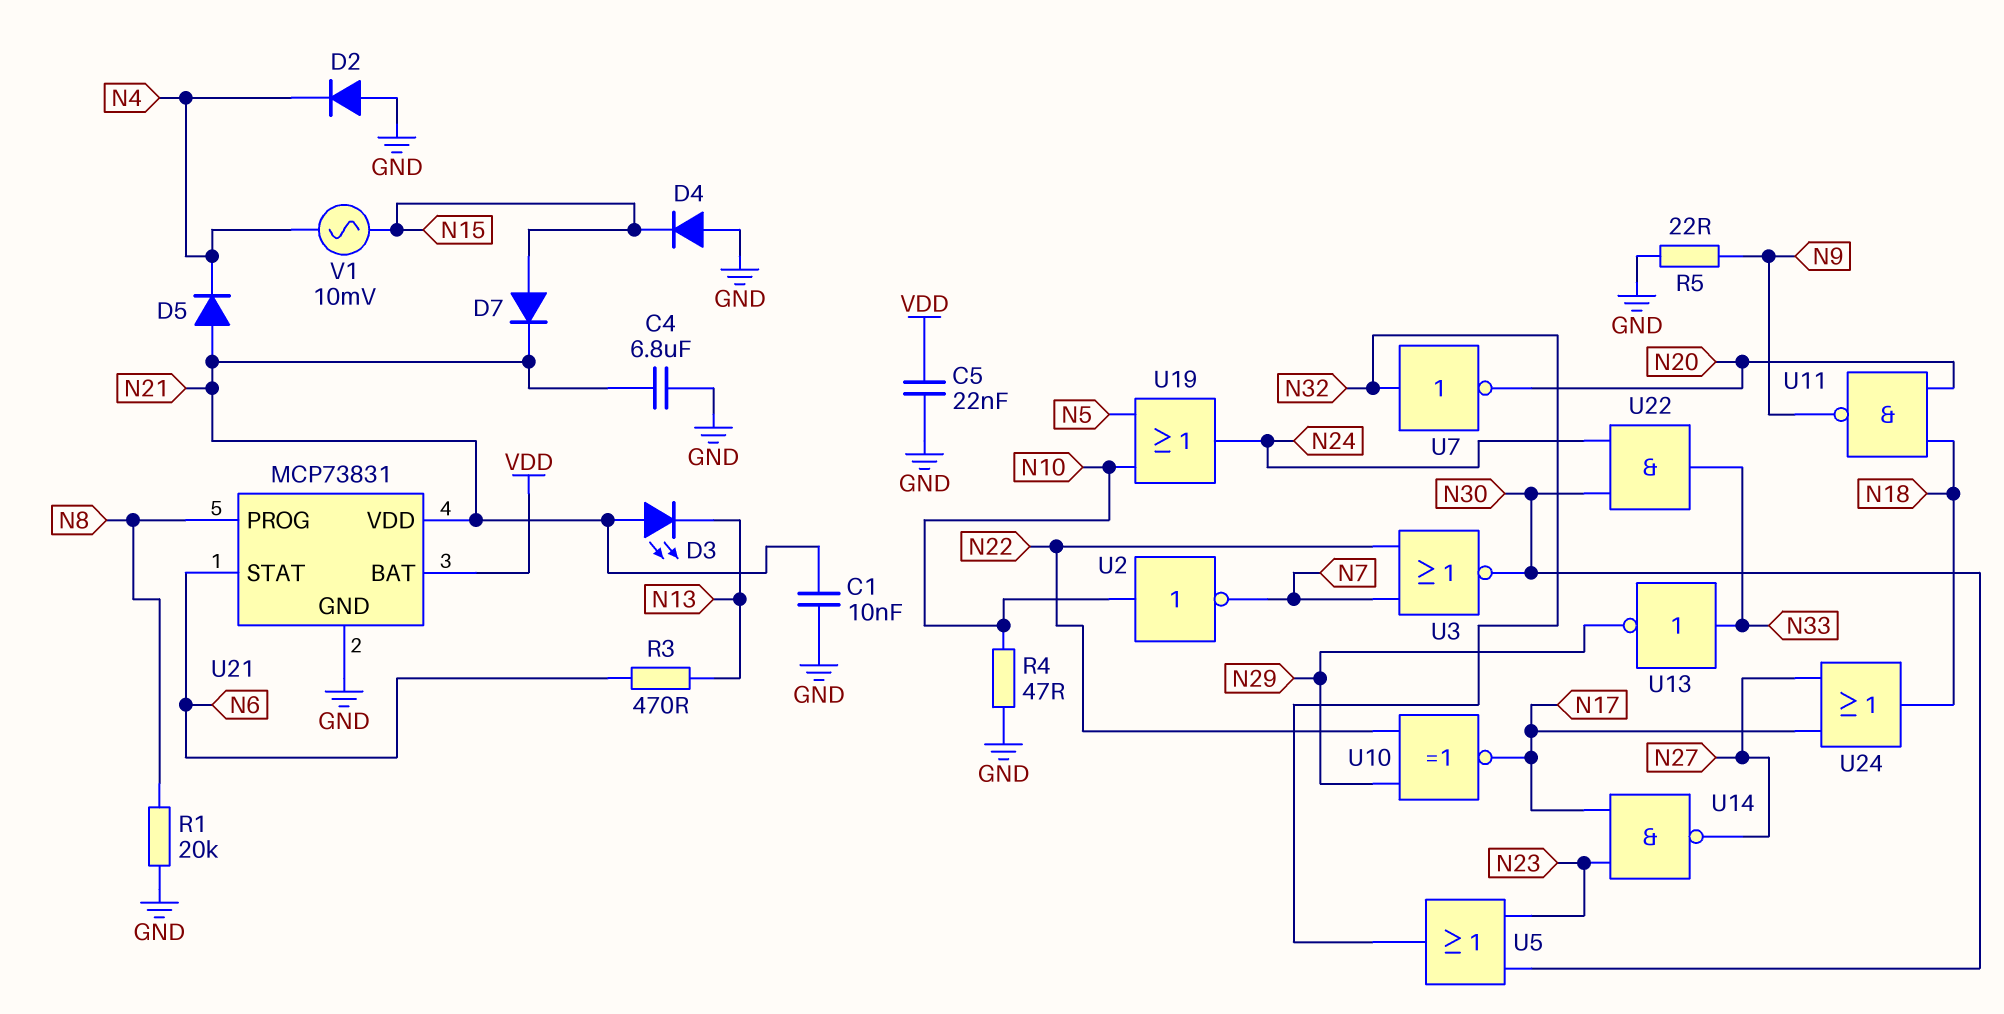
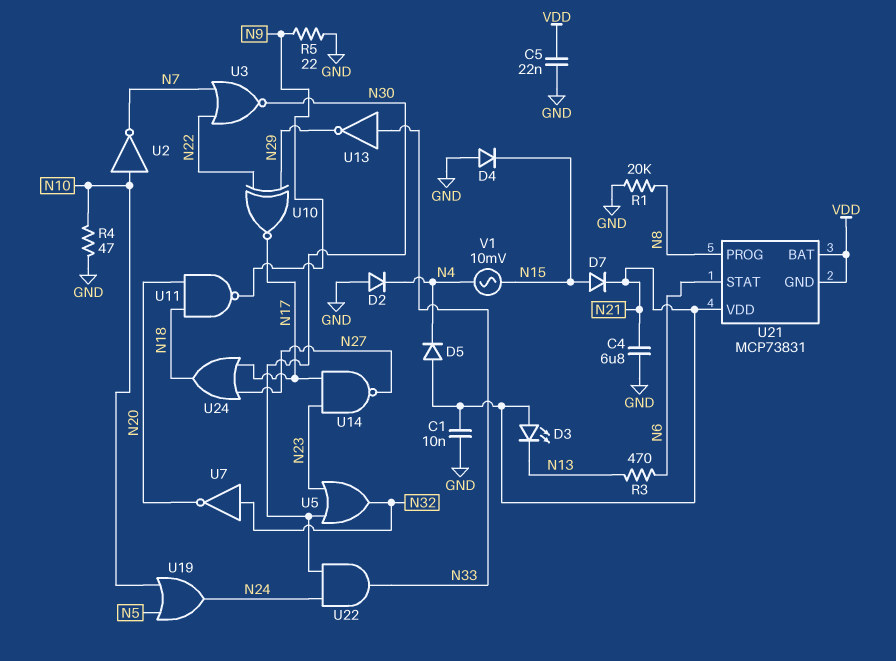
U21 pin GND: GND -> VDD

